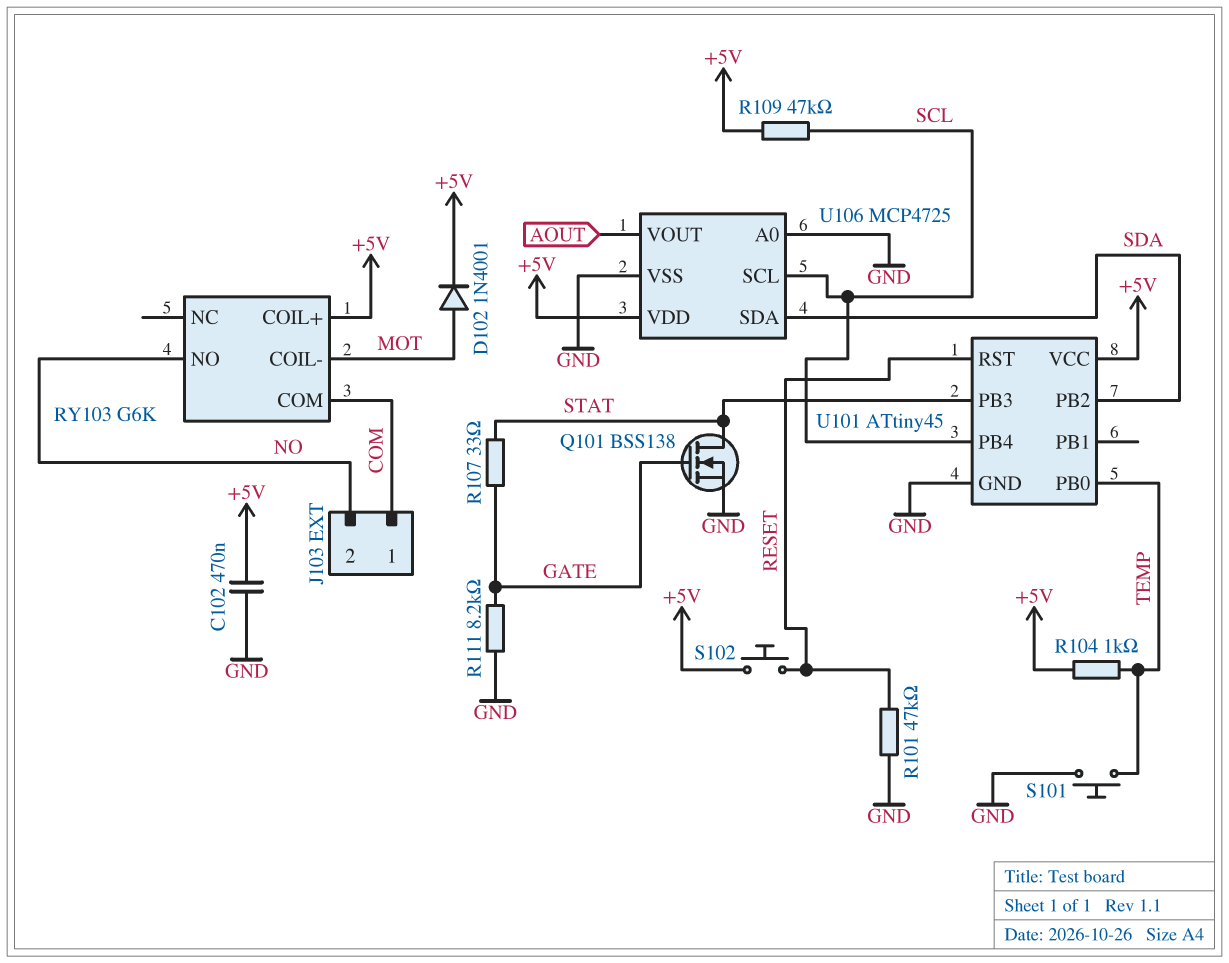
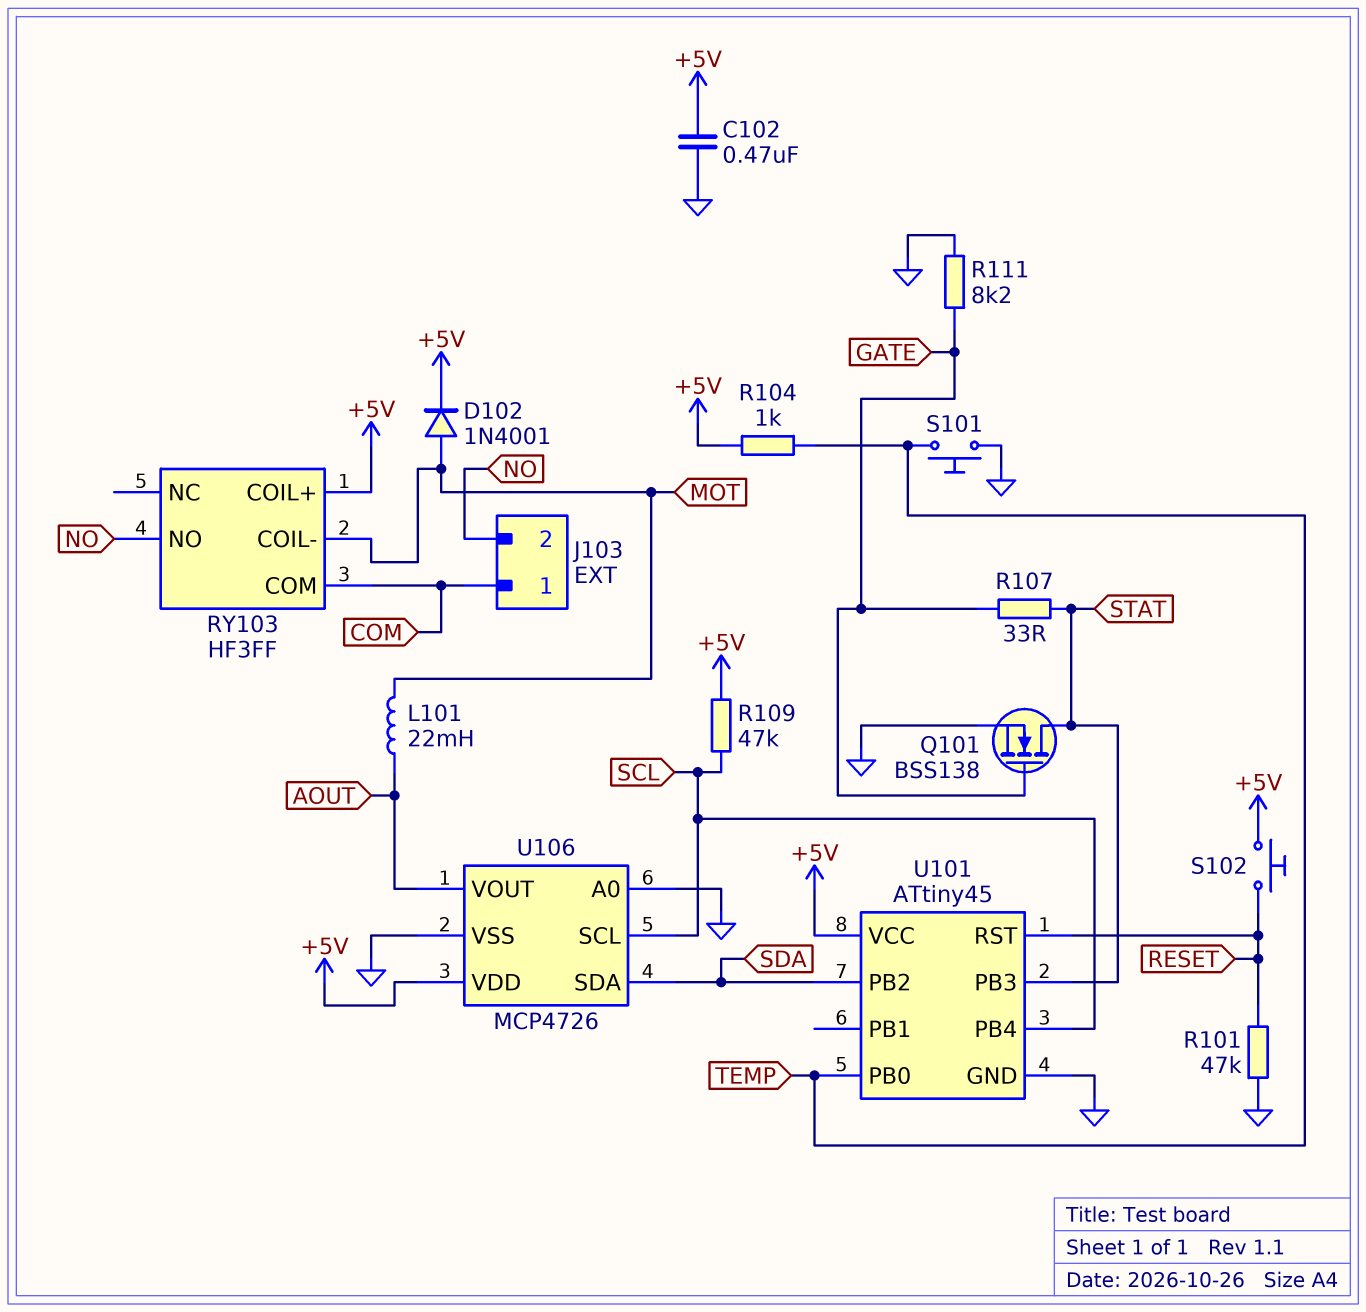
L101: none -> 22mH (AOUT, MOT)
RY103: G6K -> HF3FF
U106: MCP4725 -> MCP4726

